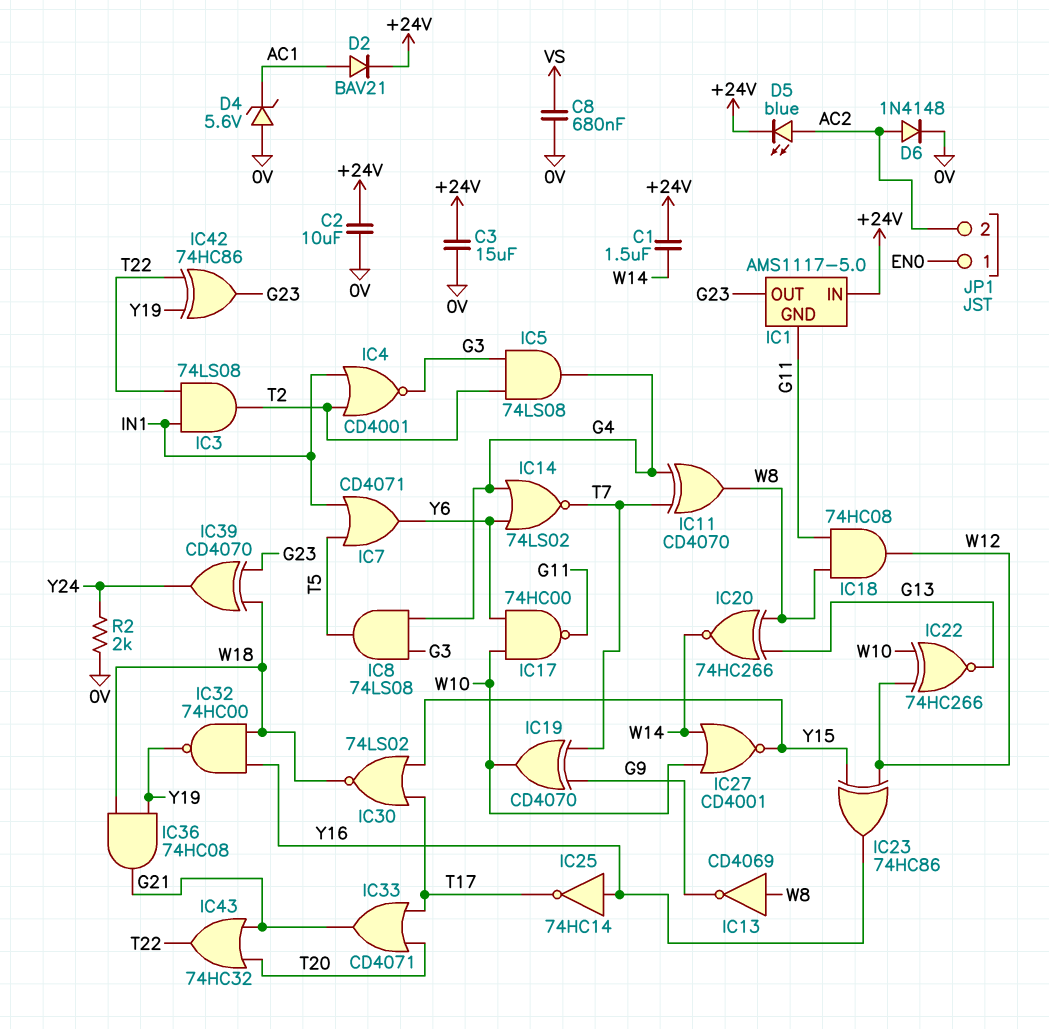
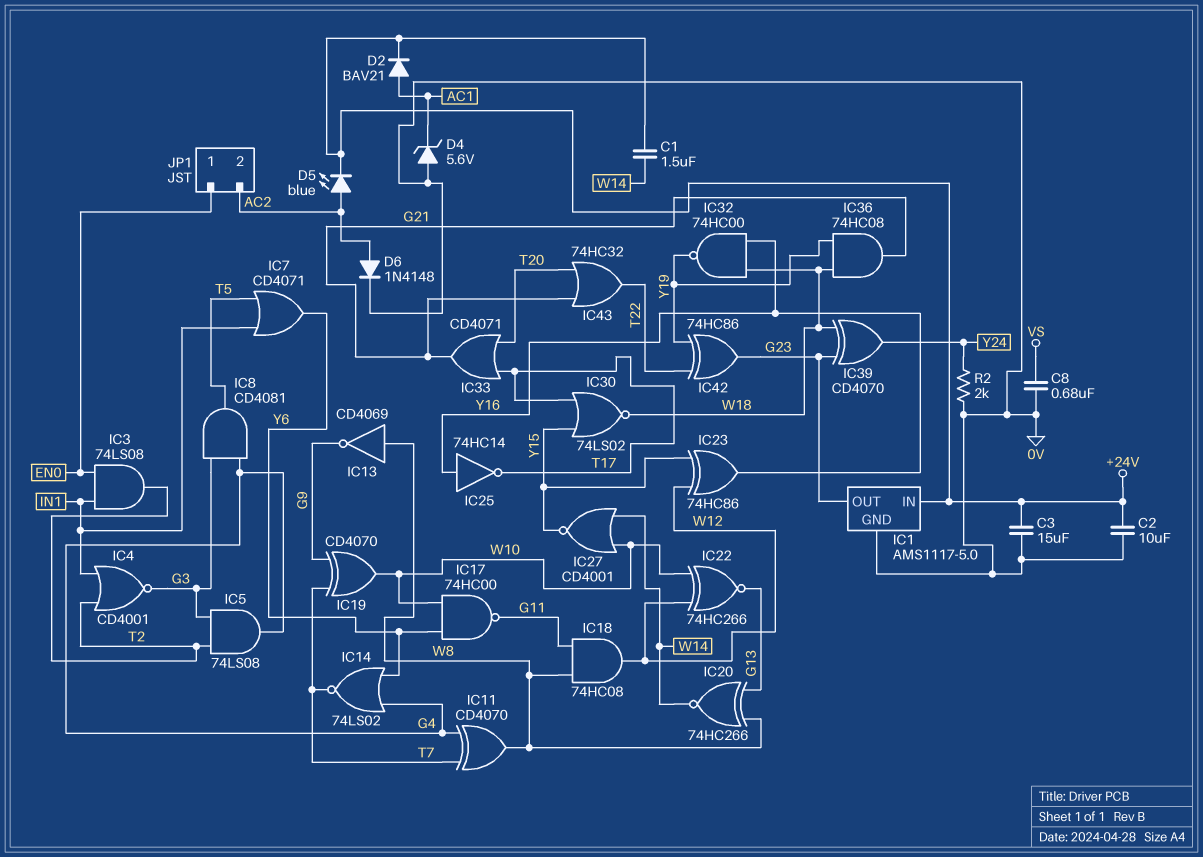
IC1 pin GND: G11 -> 0V
IC3: AND 74LS08 (in IN1, in T22, out T2) -> AND 74LS08 (in EN0, in IN1, out T2)
IC8: AND 74LS08 (in G3, in G4, out T5) -> AND CD4081 (in G3, in G4, out T5)

